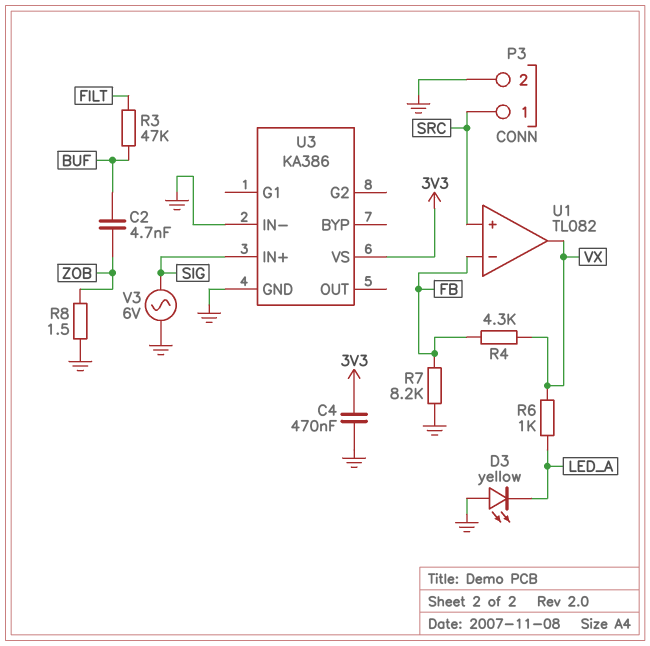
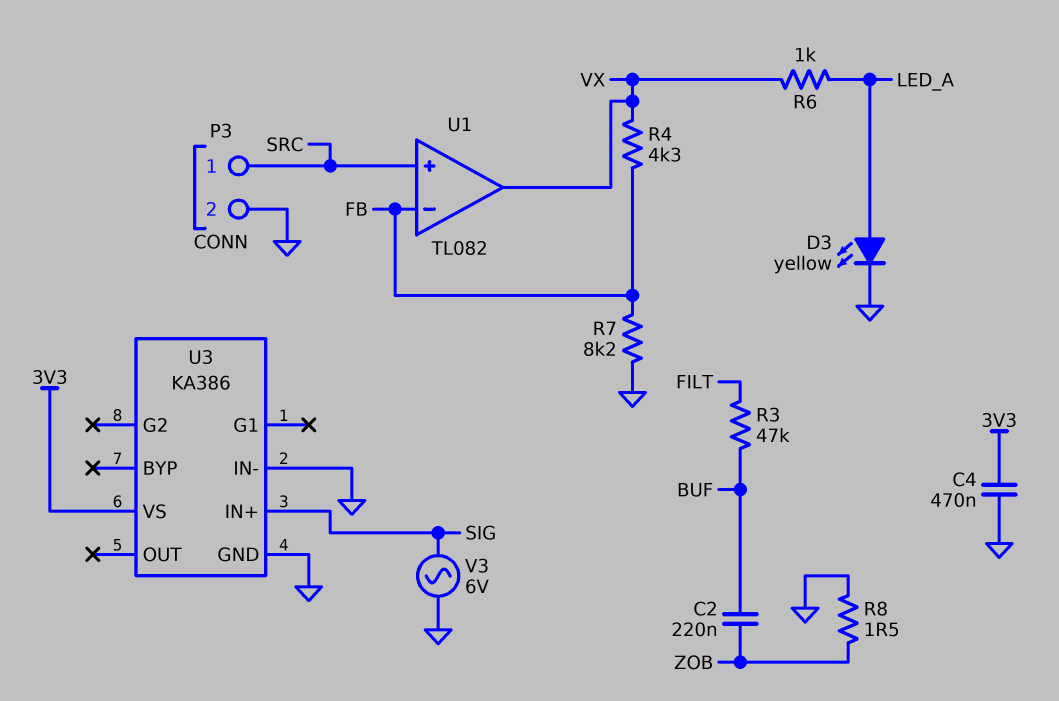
C2: 4.7nF (BUF, ZOB) -> 220nF (BUF, ZOB)
D3: LED yellow (A GND, K LED_A) -> LED yellow (A LED_A, K GND)

